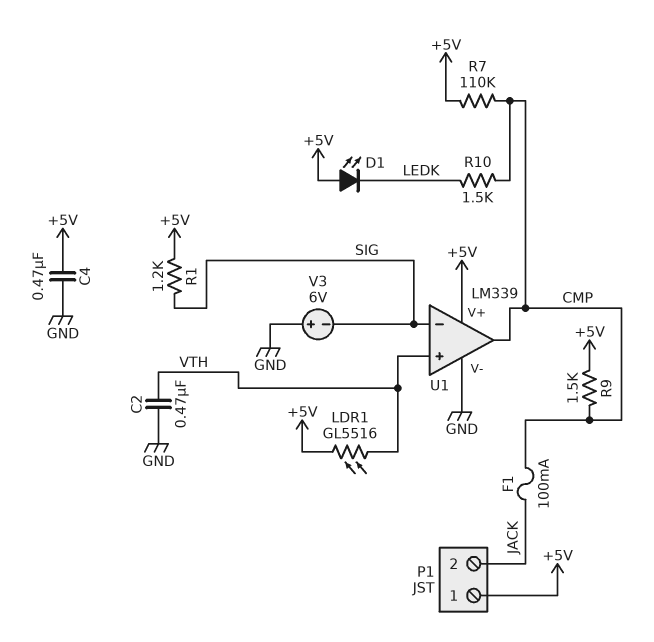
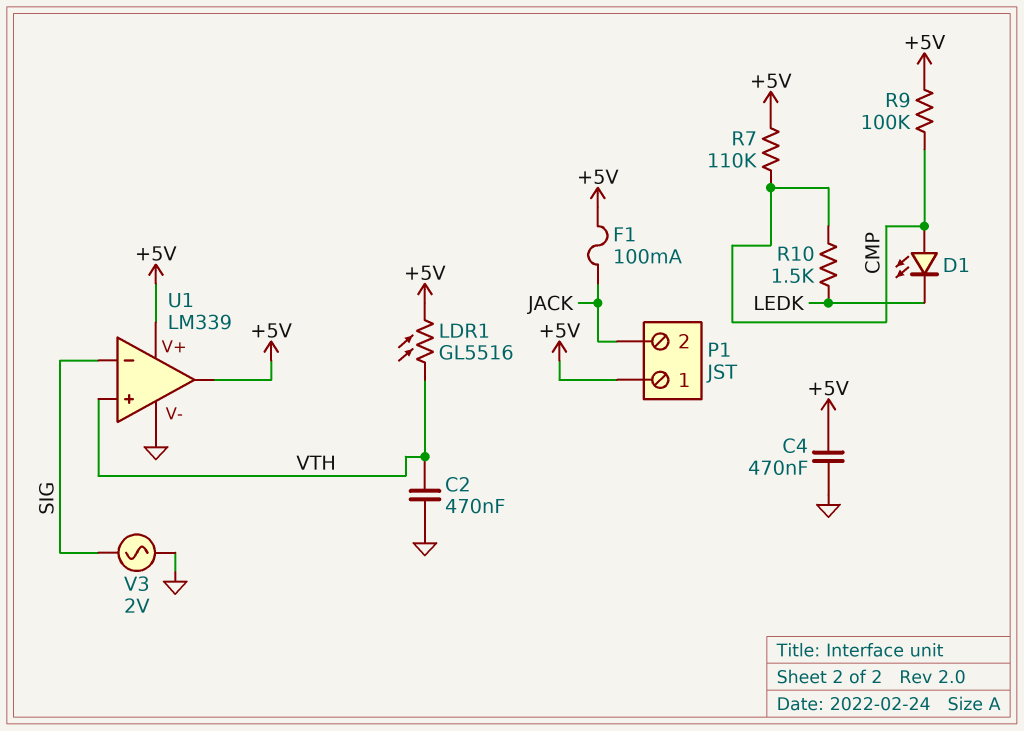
D1: LED (A +5V, K LEDK) -> LED (A CMP, K LEDK)
F1: 100mA (CMP, JACK) -> 100mA (+5V, JACK)
R1: 1.2k (+5V, SIG) -> none
R9: 1.5k (+5V, CMP) -> 100k (+5V, CMP)
U1 pin out: CMP -> +5V
V3: 6V (plus GND, minus SIG) -> AC 2V (GND, SIG)

